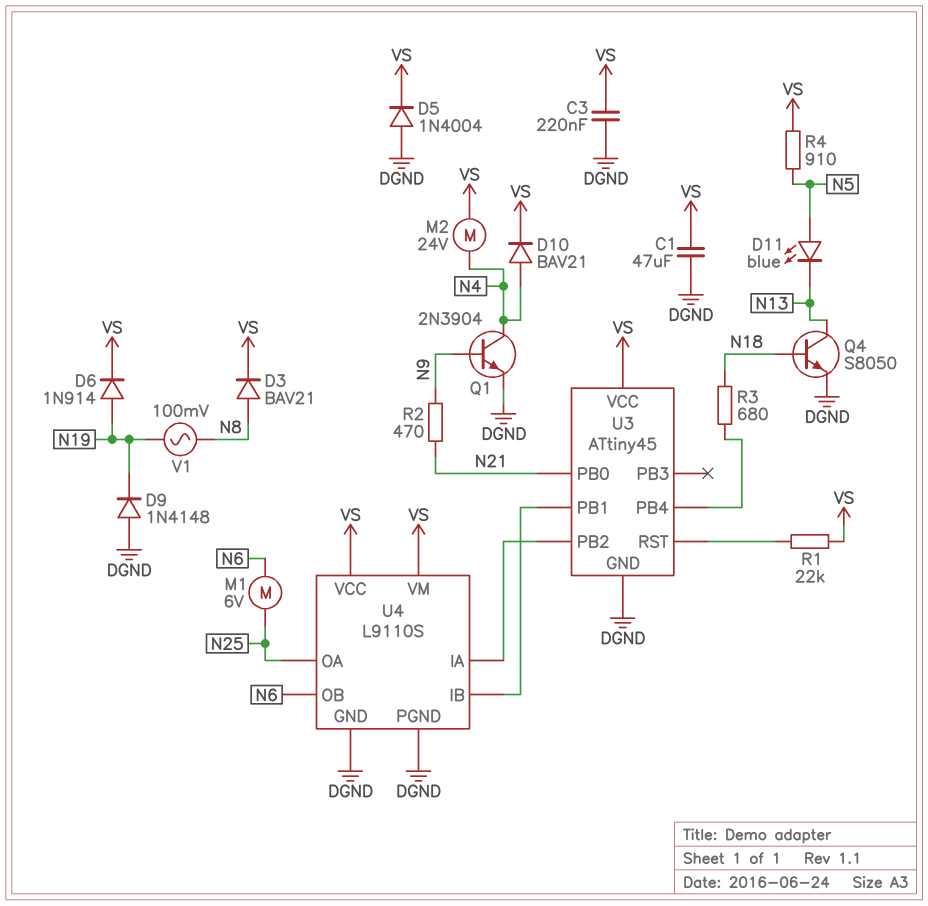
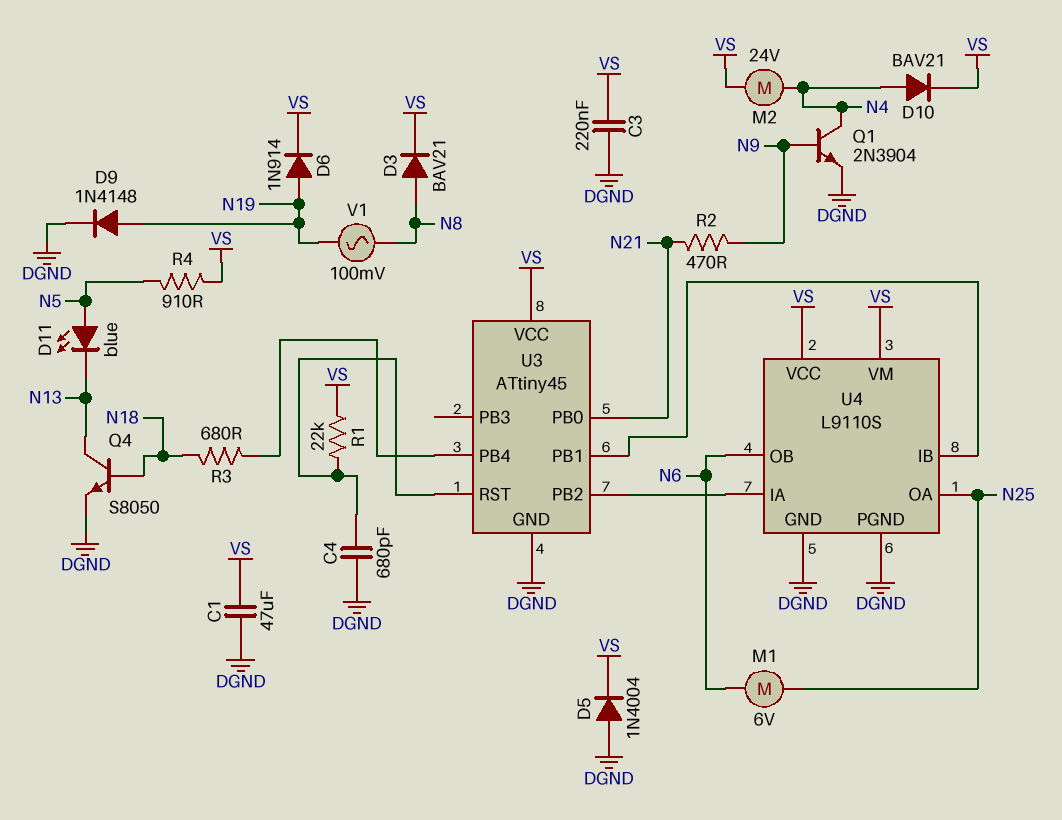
C4: none -> 680pF (DGND, U3/RST)
D9: diode 1N4148 (A DGND, K N19) -> diode 1N4148 (A N19, K DGND)

